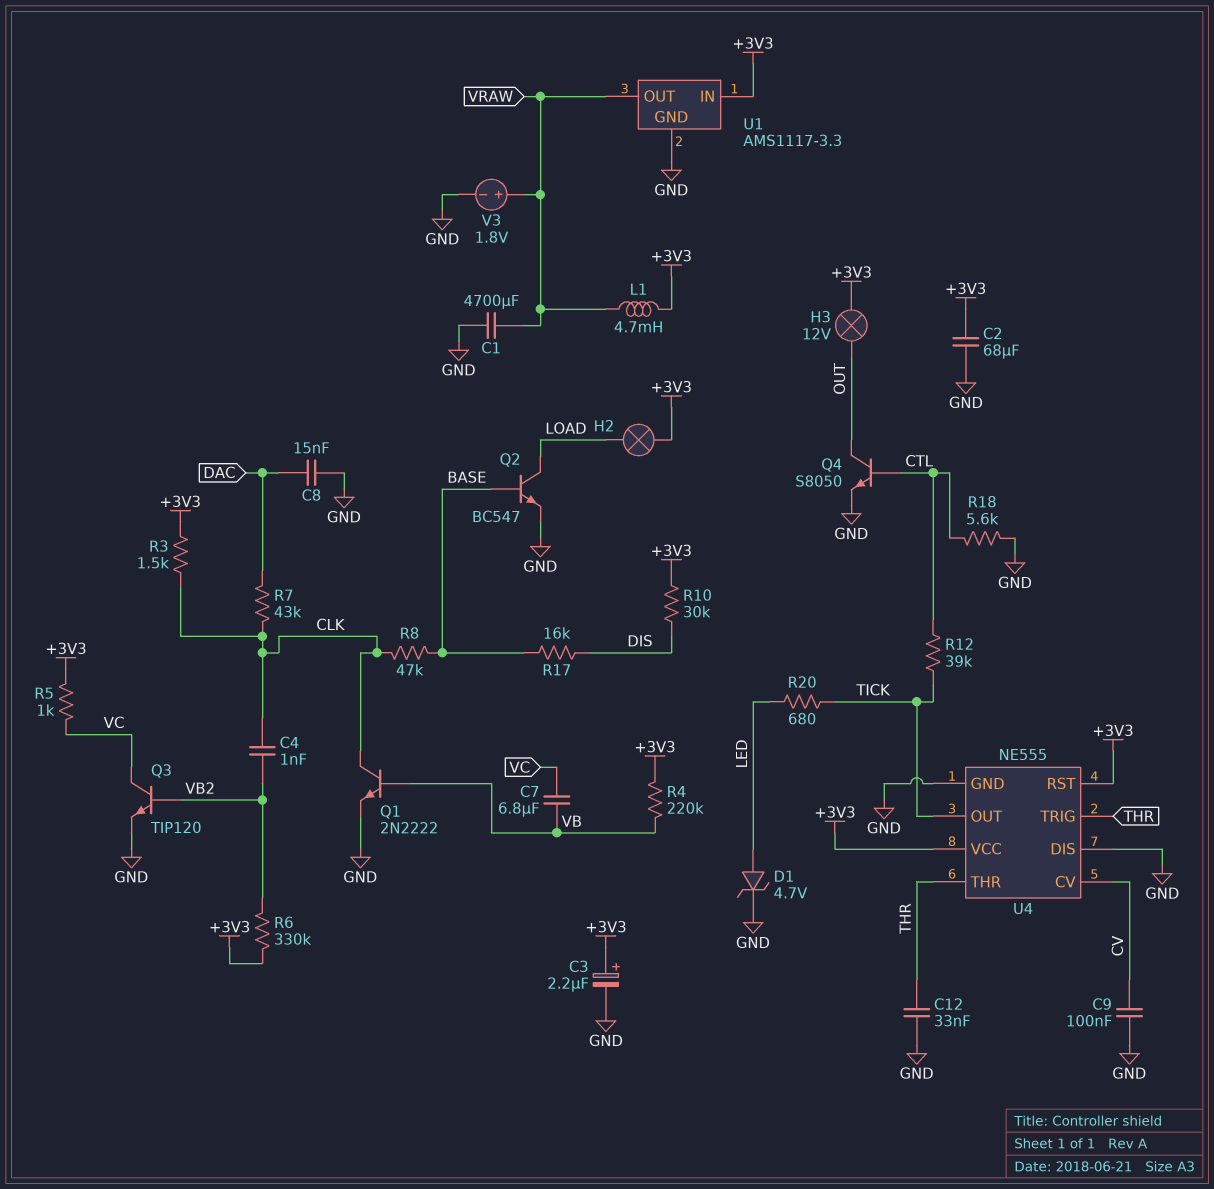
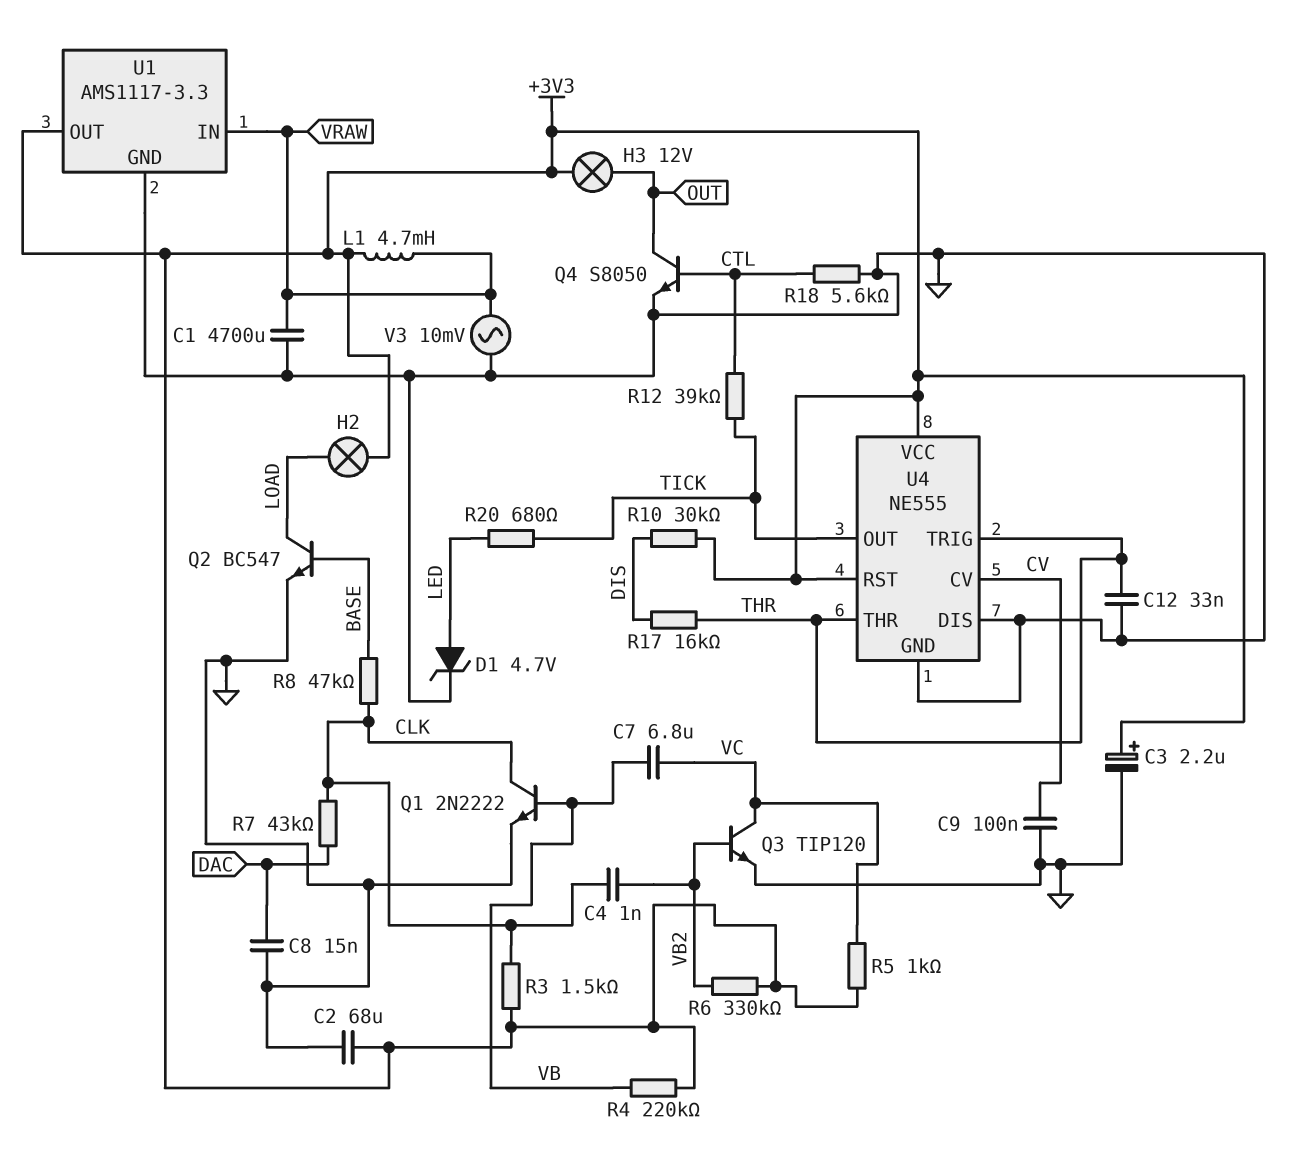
R17: 16k (BASE, DIS) -> 16k (DIS, THR)
U1 pin IN: +3V3 -> VRAW
U1 pin OUT: VRAW -> +3V3
V3: 1.8V (plus VRAW, minus GND) -> AC 10mV (GND, VRAW)

